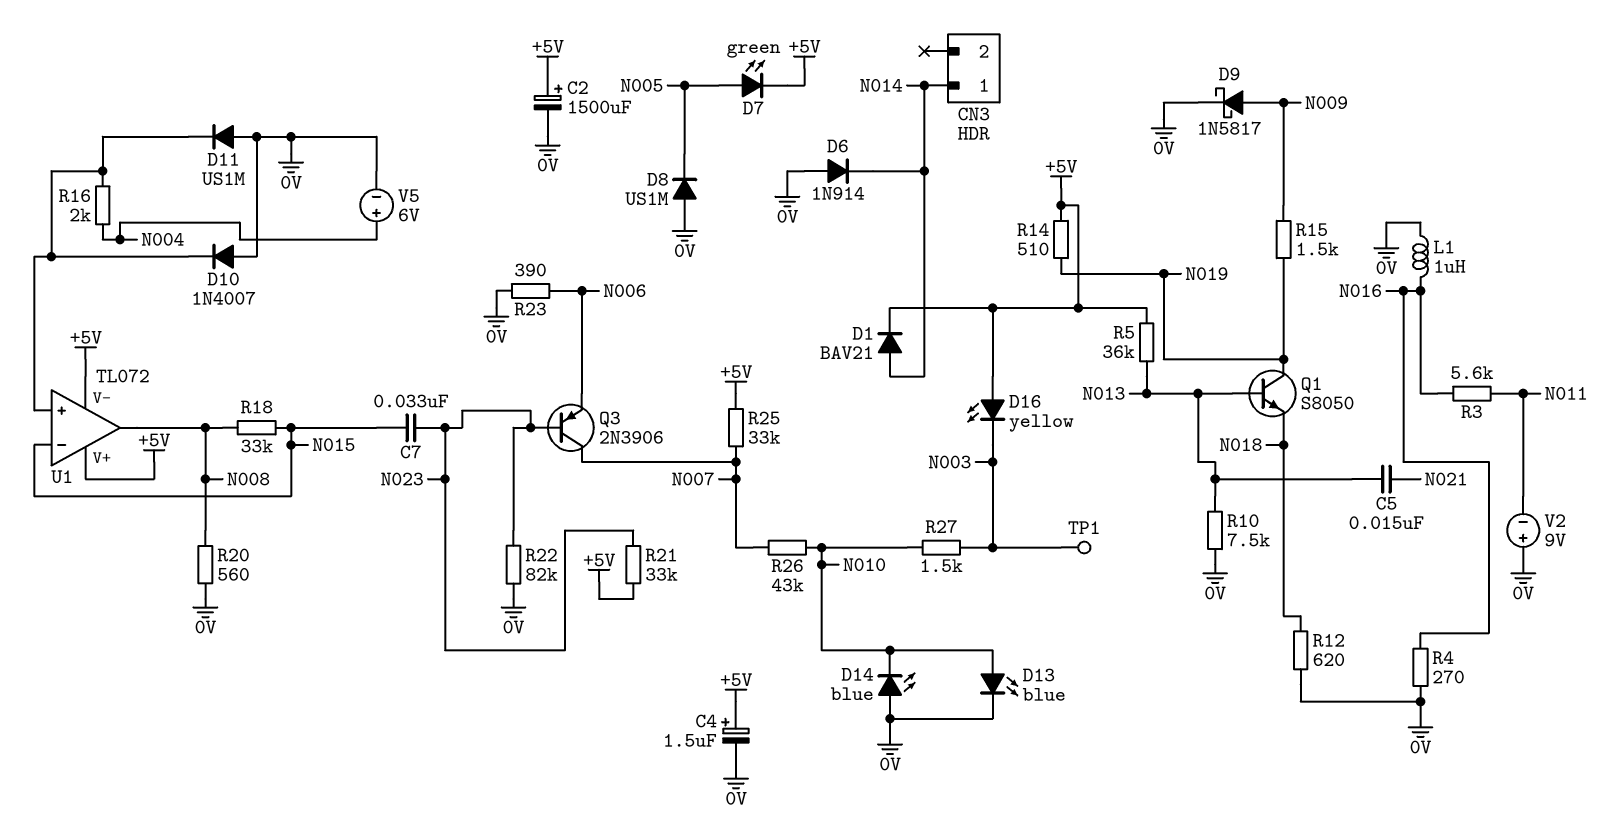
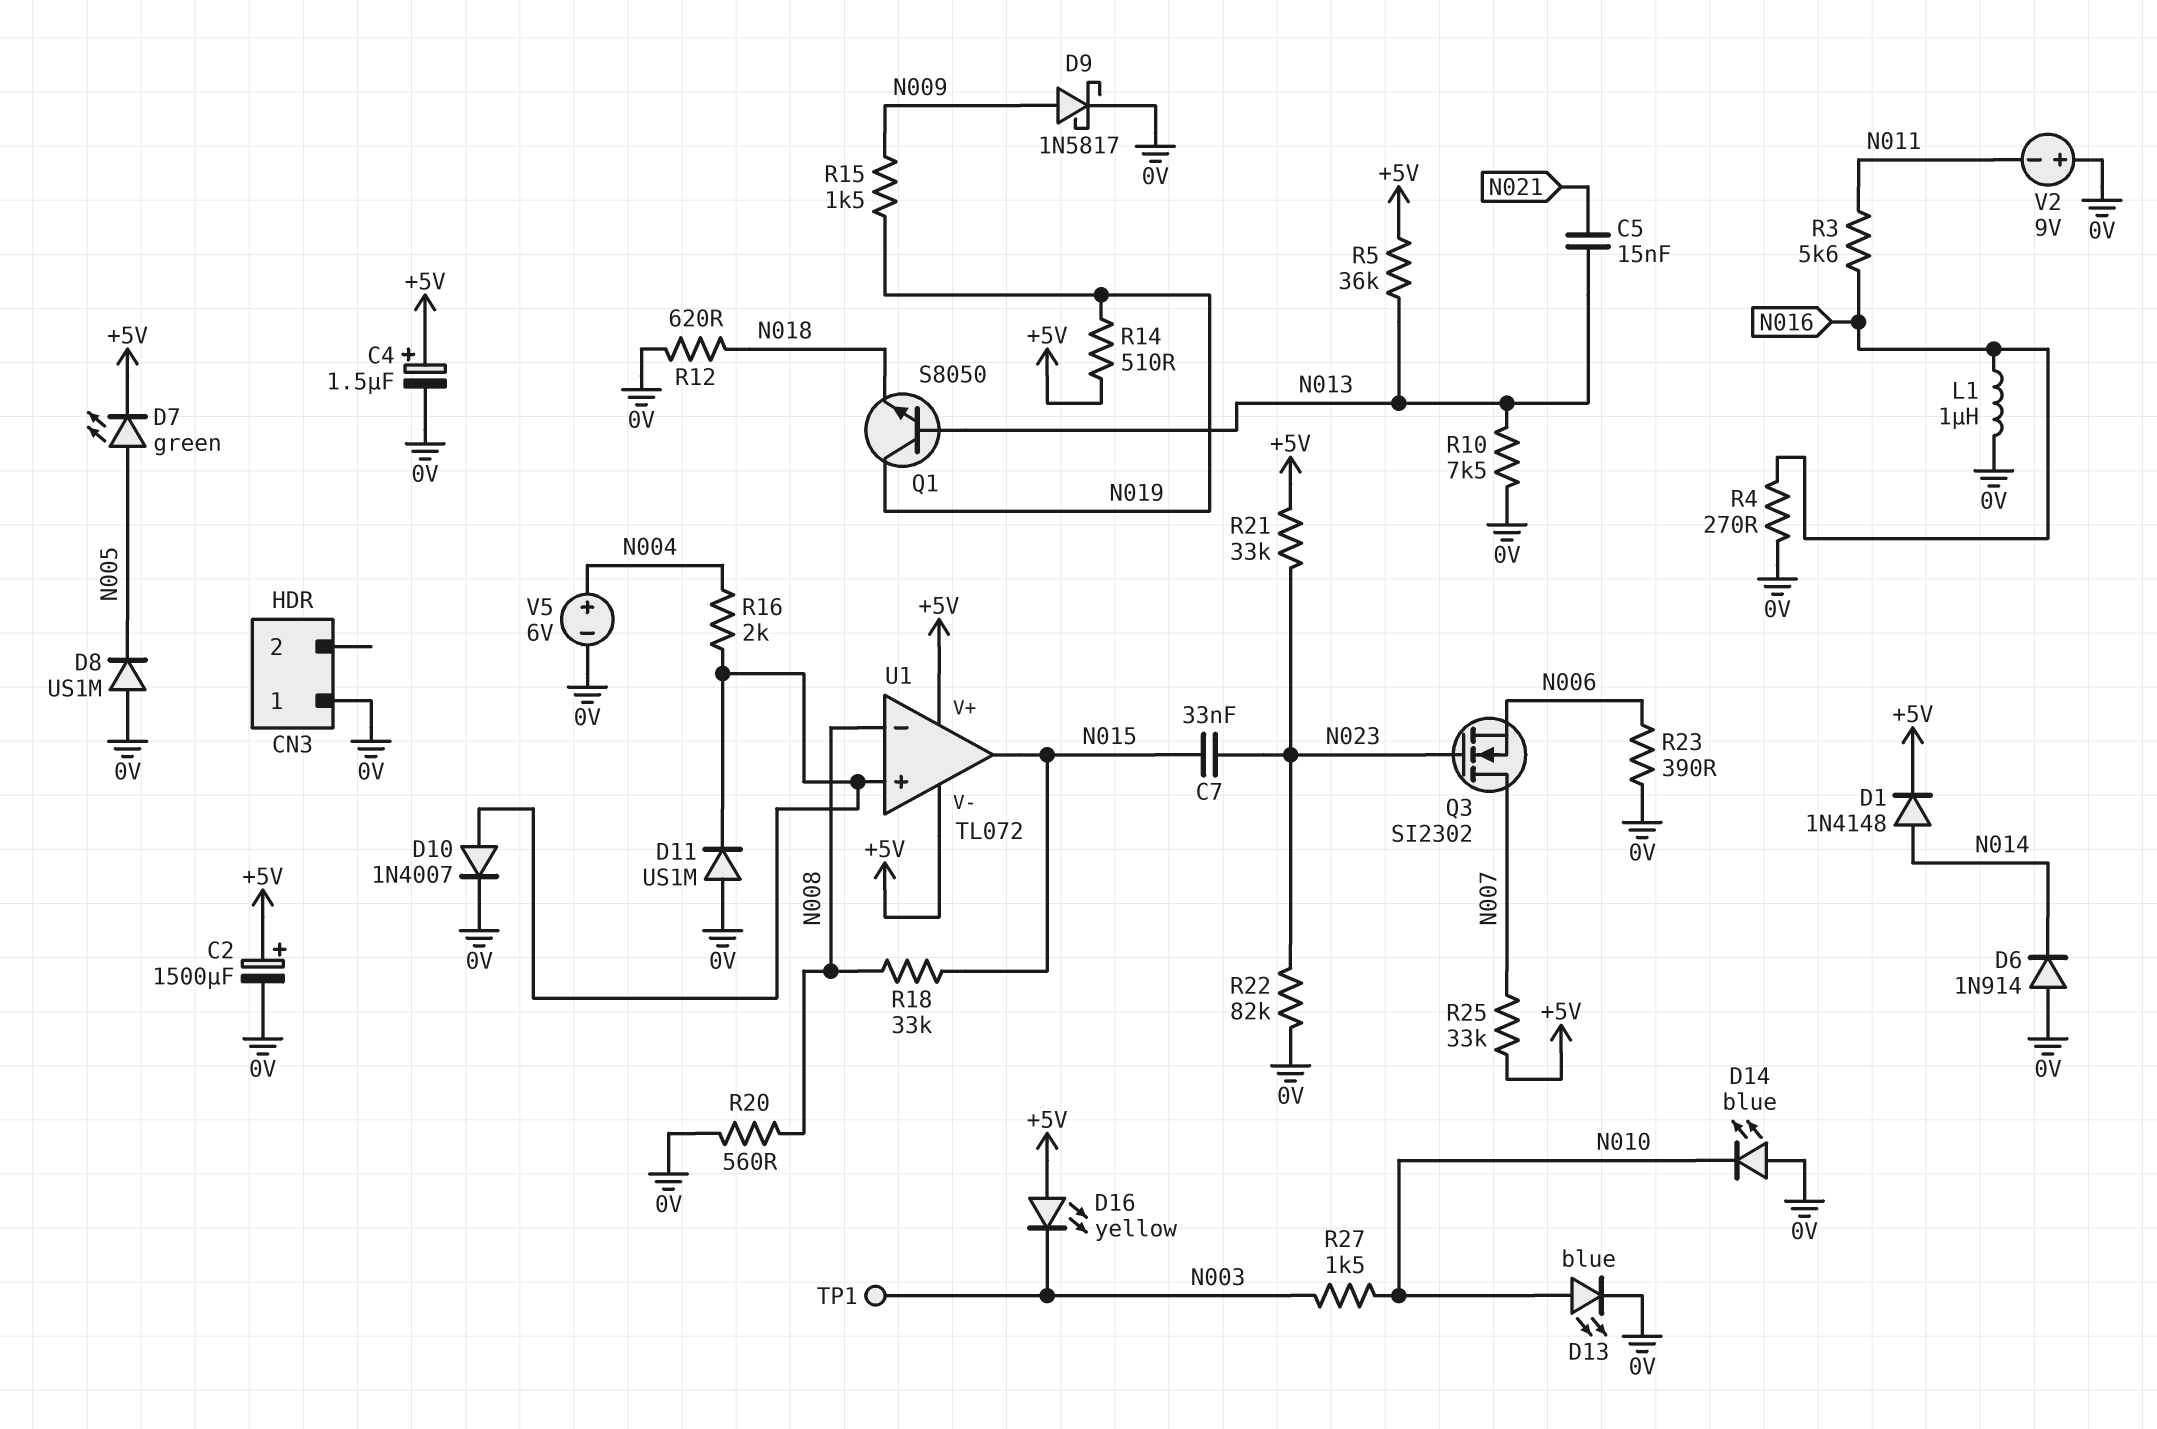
CN3 pin 1: N014 -> 0V
D1: diode BAV21 (A N014, K +5V) -> diode 1N4148 (A N014, K +5V)
D10: diode 1N4007 (A 0V, K U1/in+) -> diode 1N4007 (A U1/in+, K 0V)
Q3: PNP 2N3906 (B N023, C N007, E N006) -> NMOS SI2302 (G N023, D N007, S N006)
R26: 43k (N007, N010) -> none
U1 pin in-: N015 -> N008
U1 pin out: N008 -> N015

